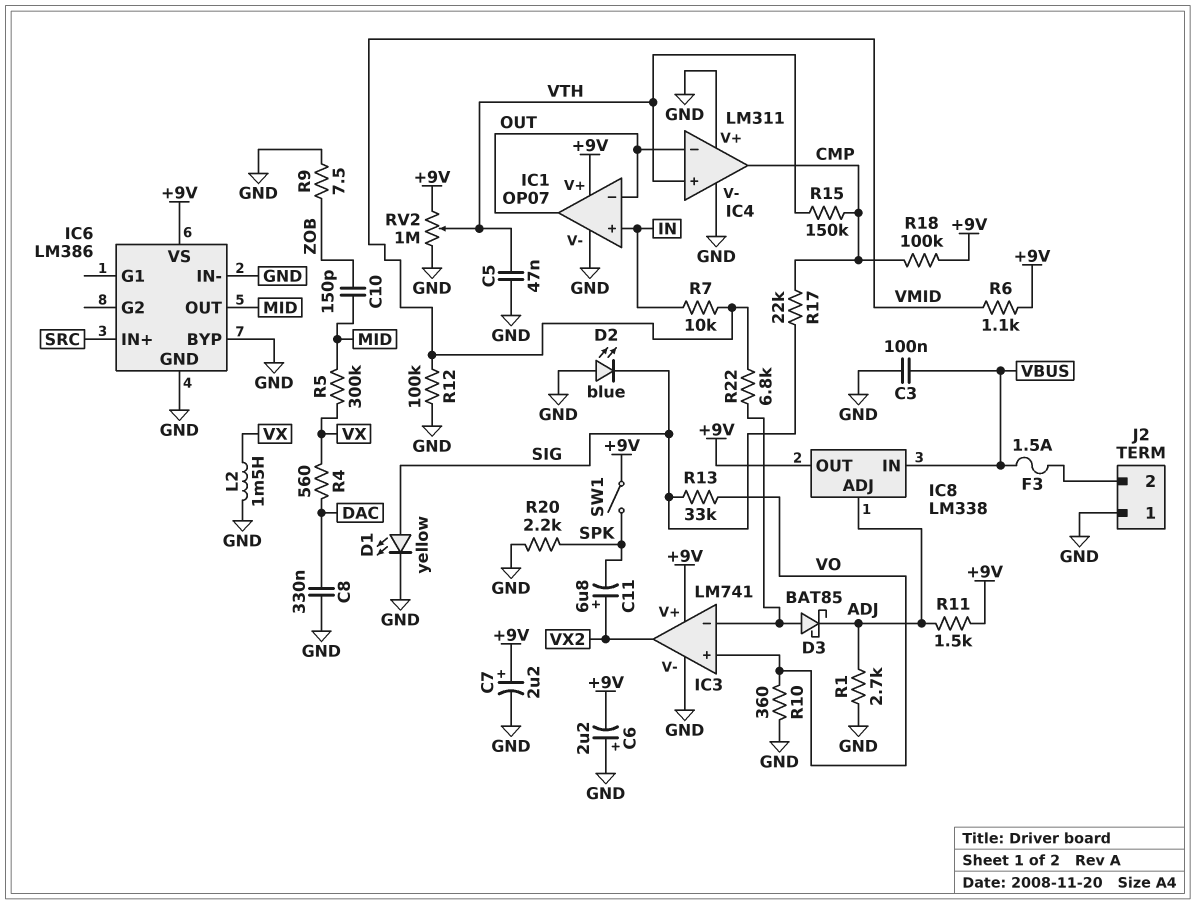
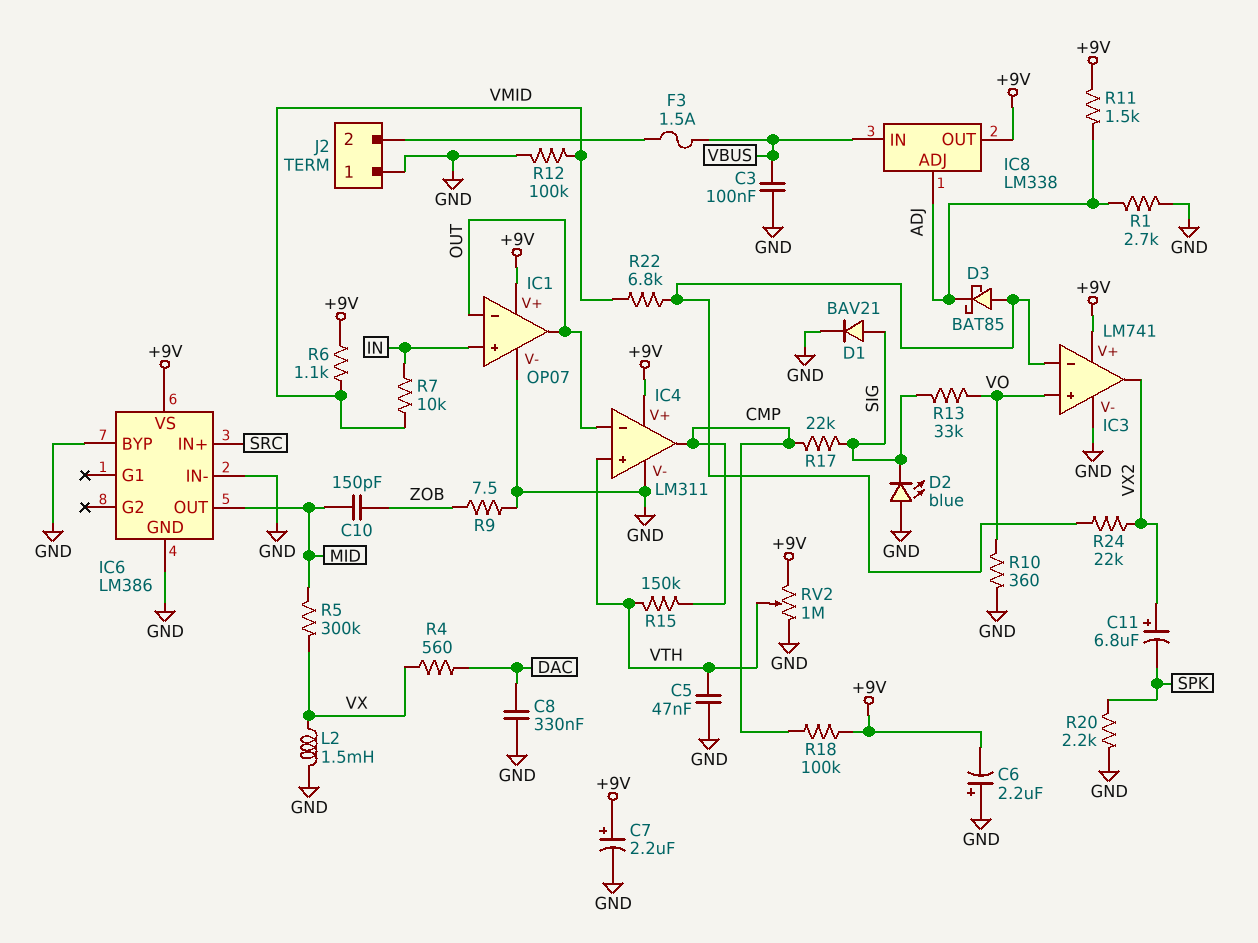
D1: LED yellow (A SIG, K GND) -> diode BAV21 (A SIG, K GND)
IC4 pin V+: GND -> +9V
R24: none -> 22k (IC3/in-, VX2)
SW1: switch (+9V, SPK) -> none

